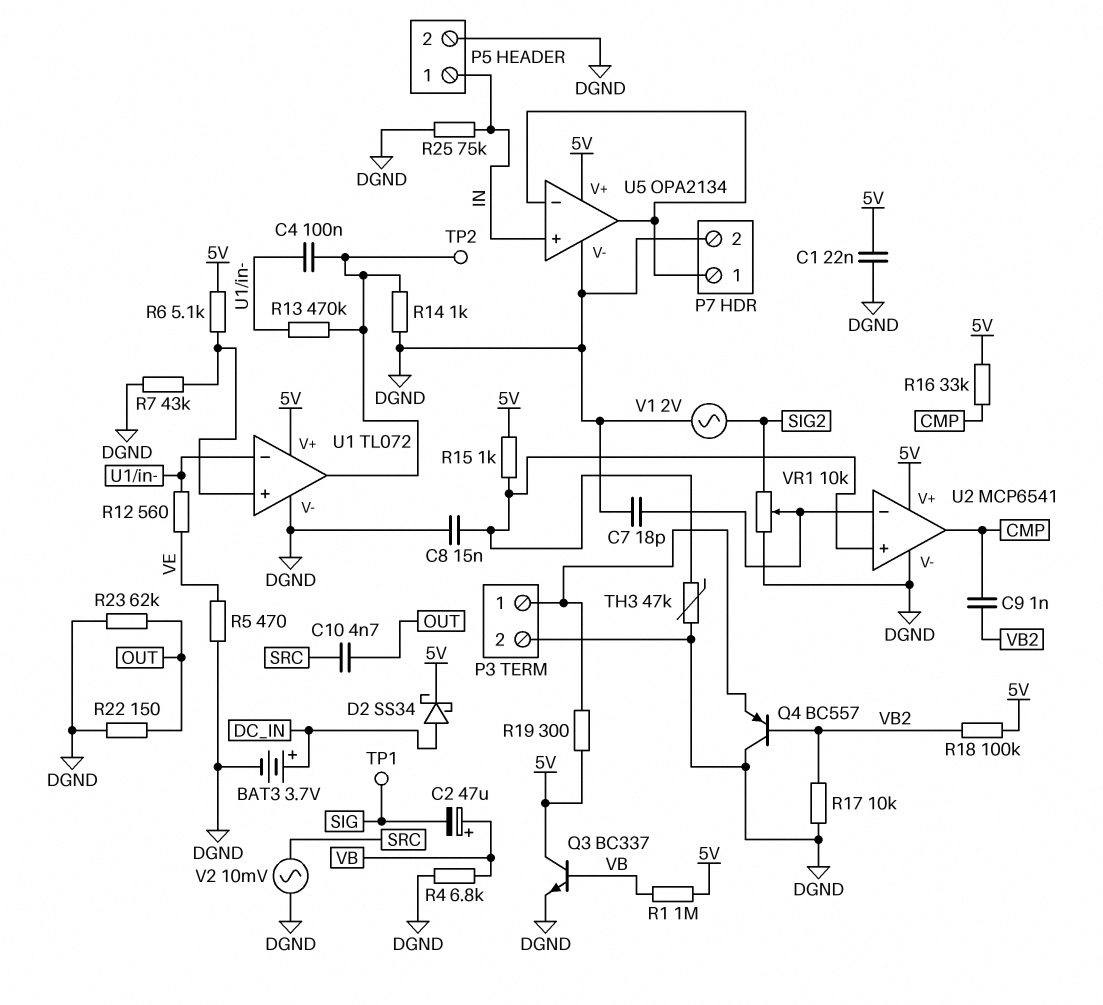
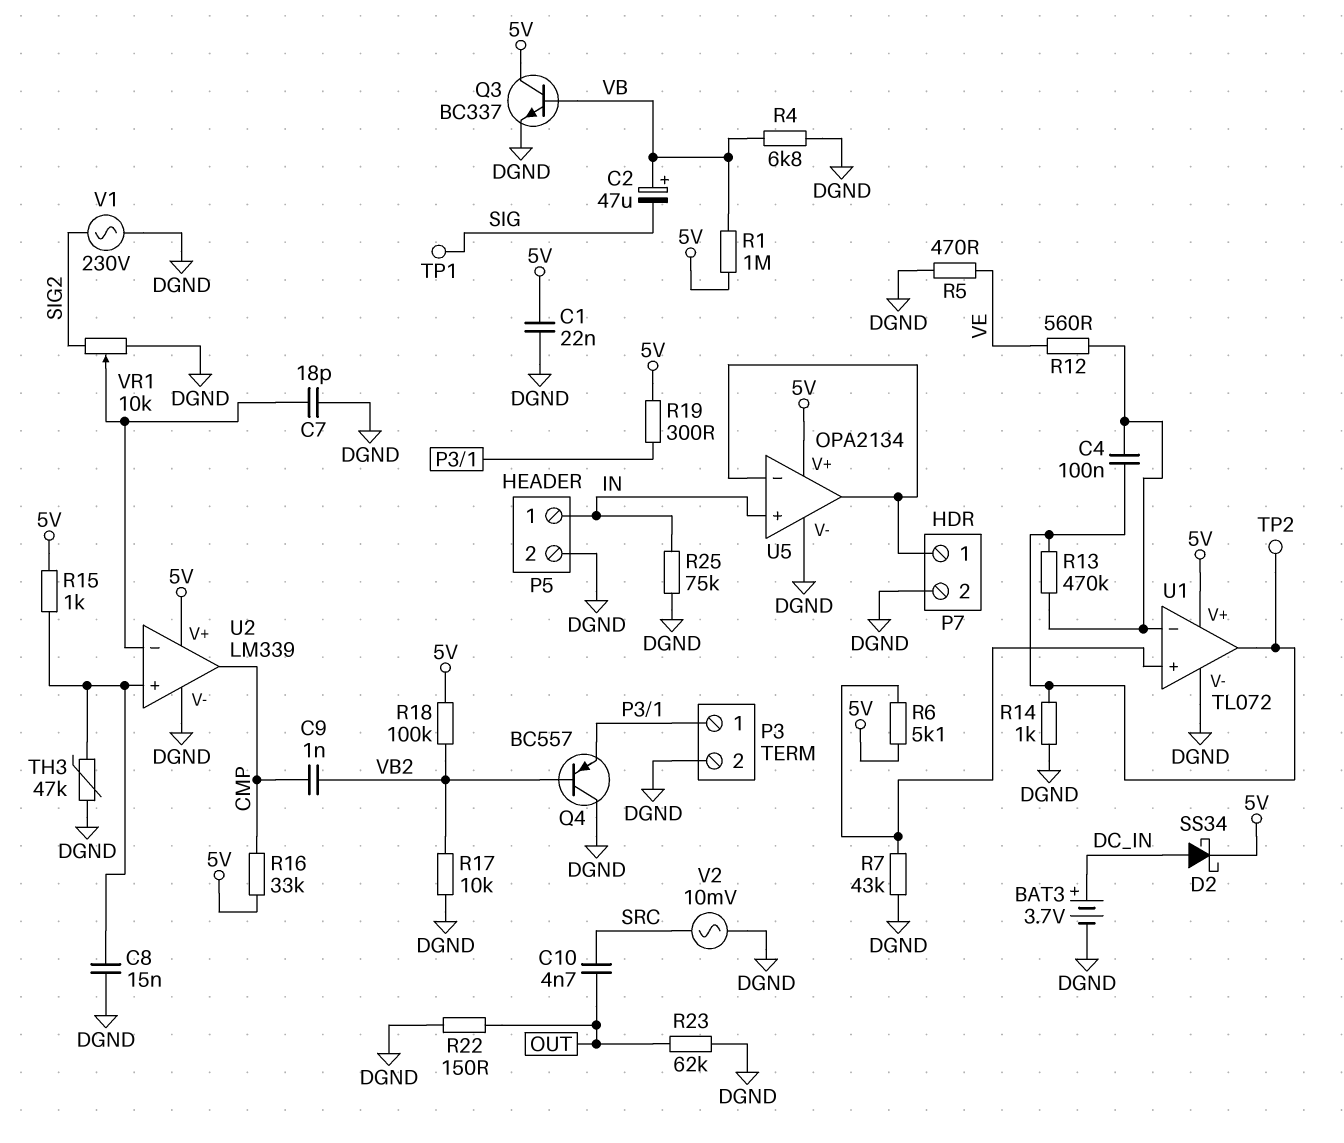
U2: MCP6541 -> LM339
V1: AC 2V (DGND, SIG2) -> AC 230V (DGND, SIG2)

